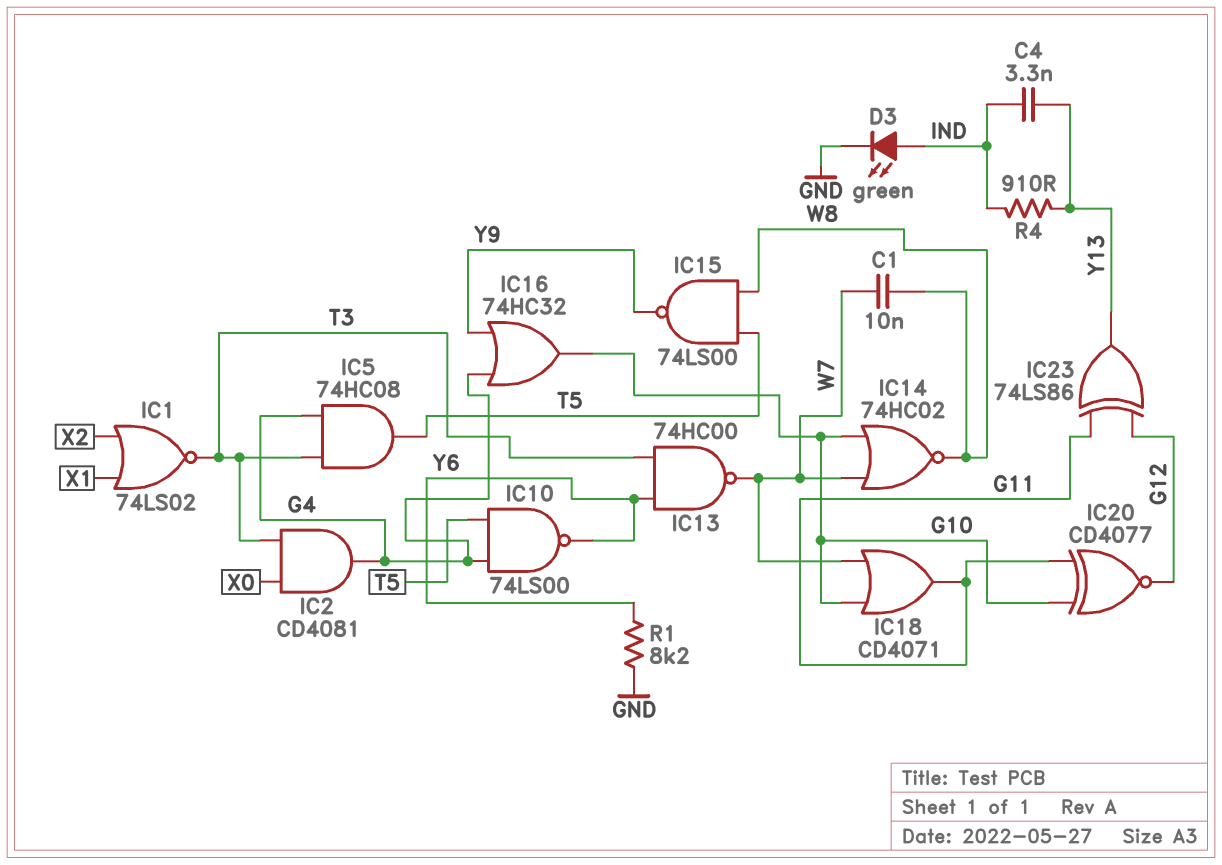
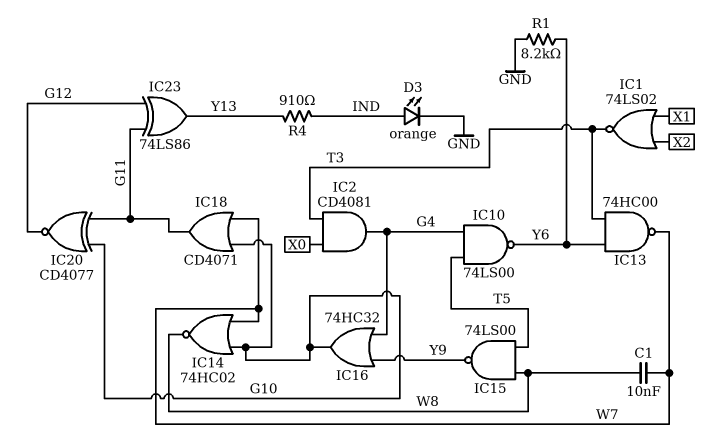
C4: 3.3nF (IND, Y13) -> none
D3: LED green (A IND, K GND) -> LED orange (A IND, K GND)
IC5: AND 74HC08 (in G4, in T3, out T5) -> none

